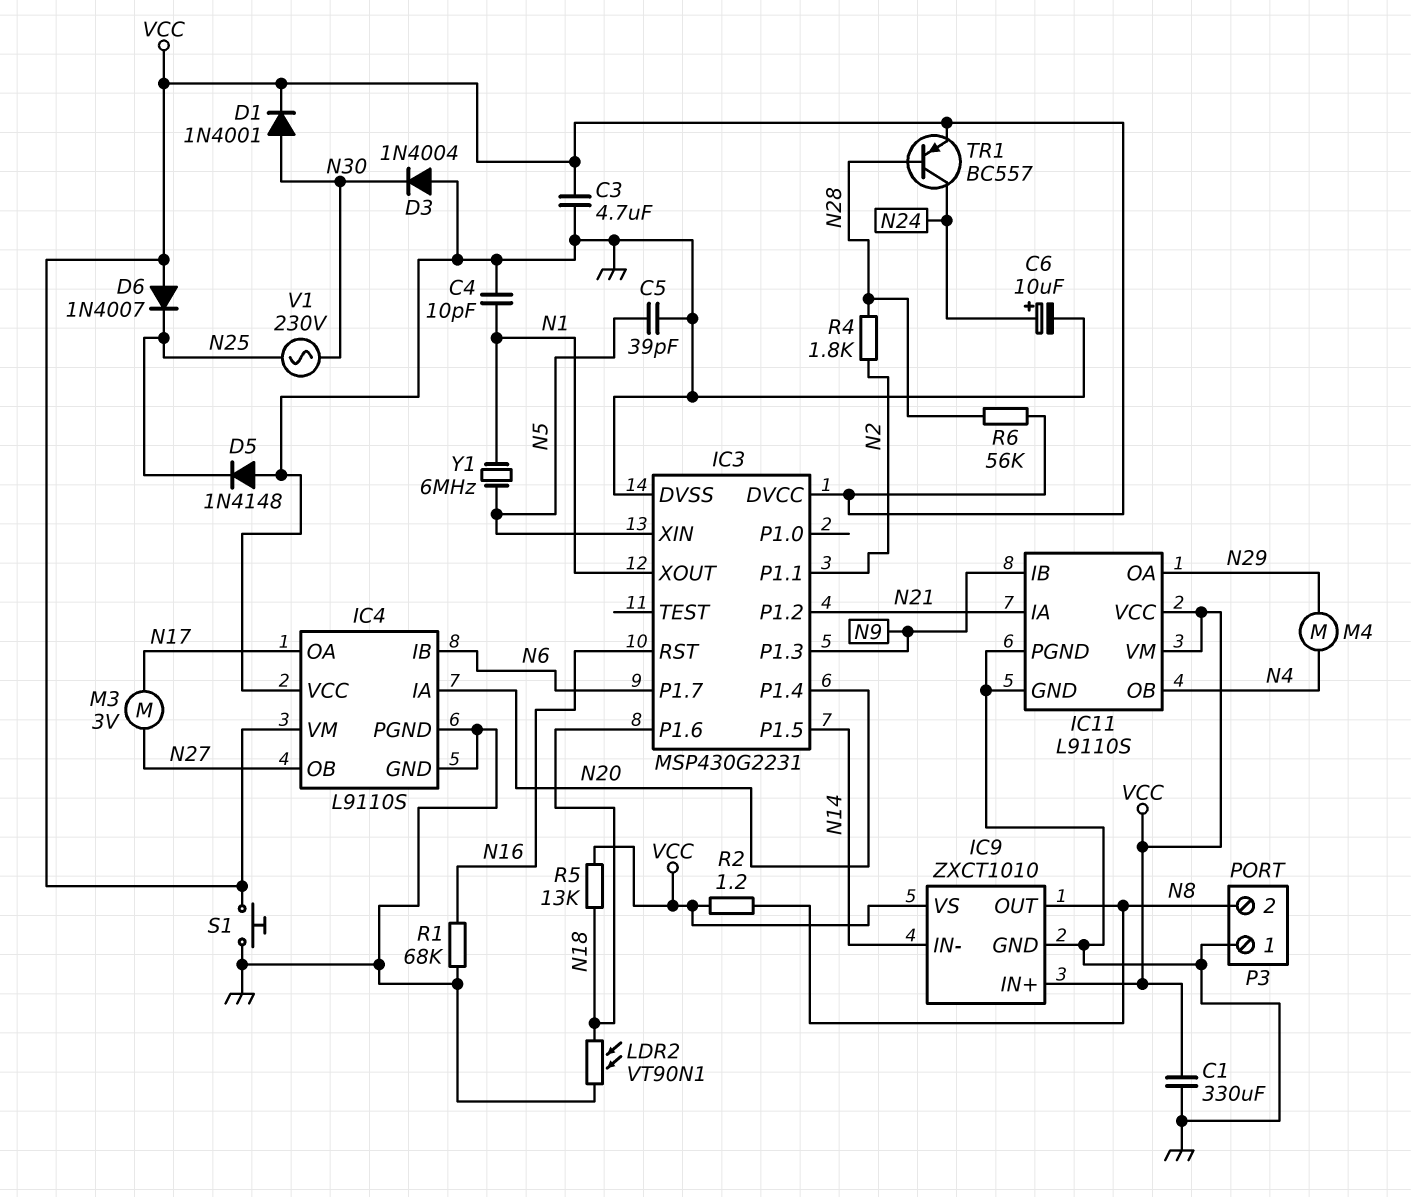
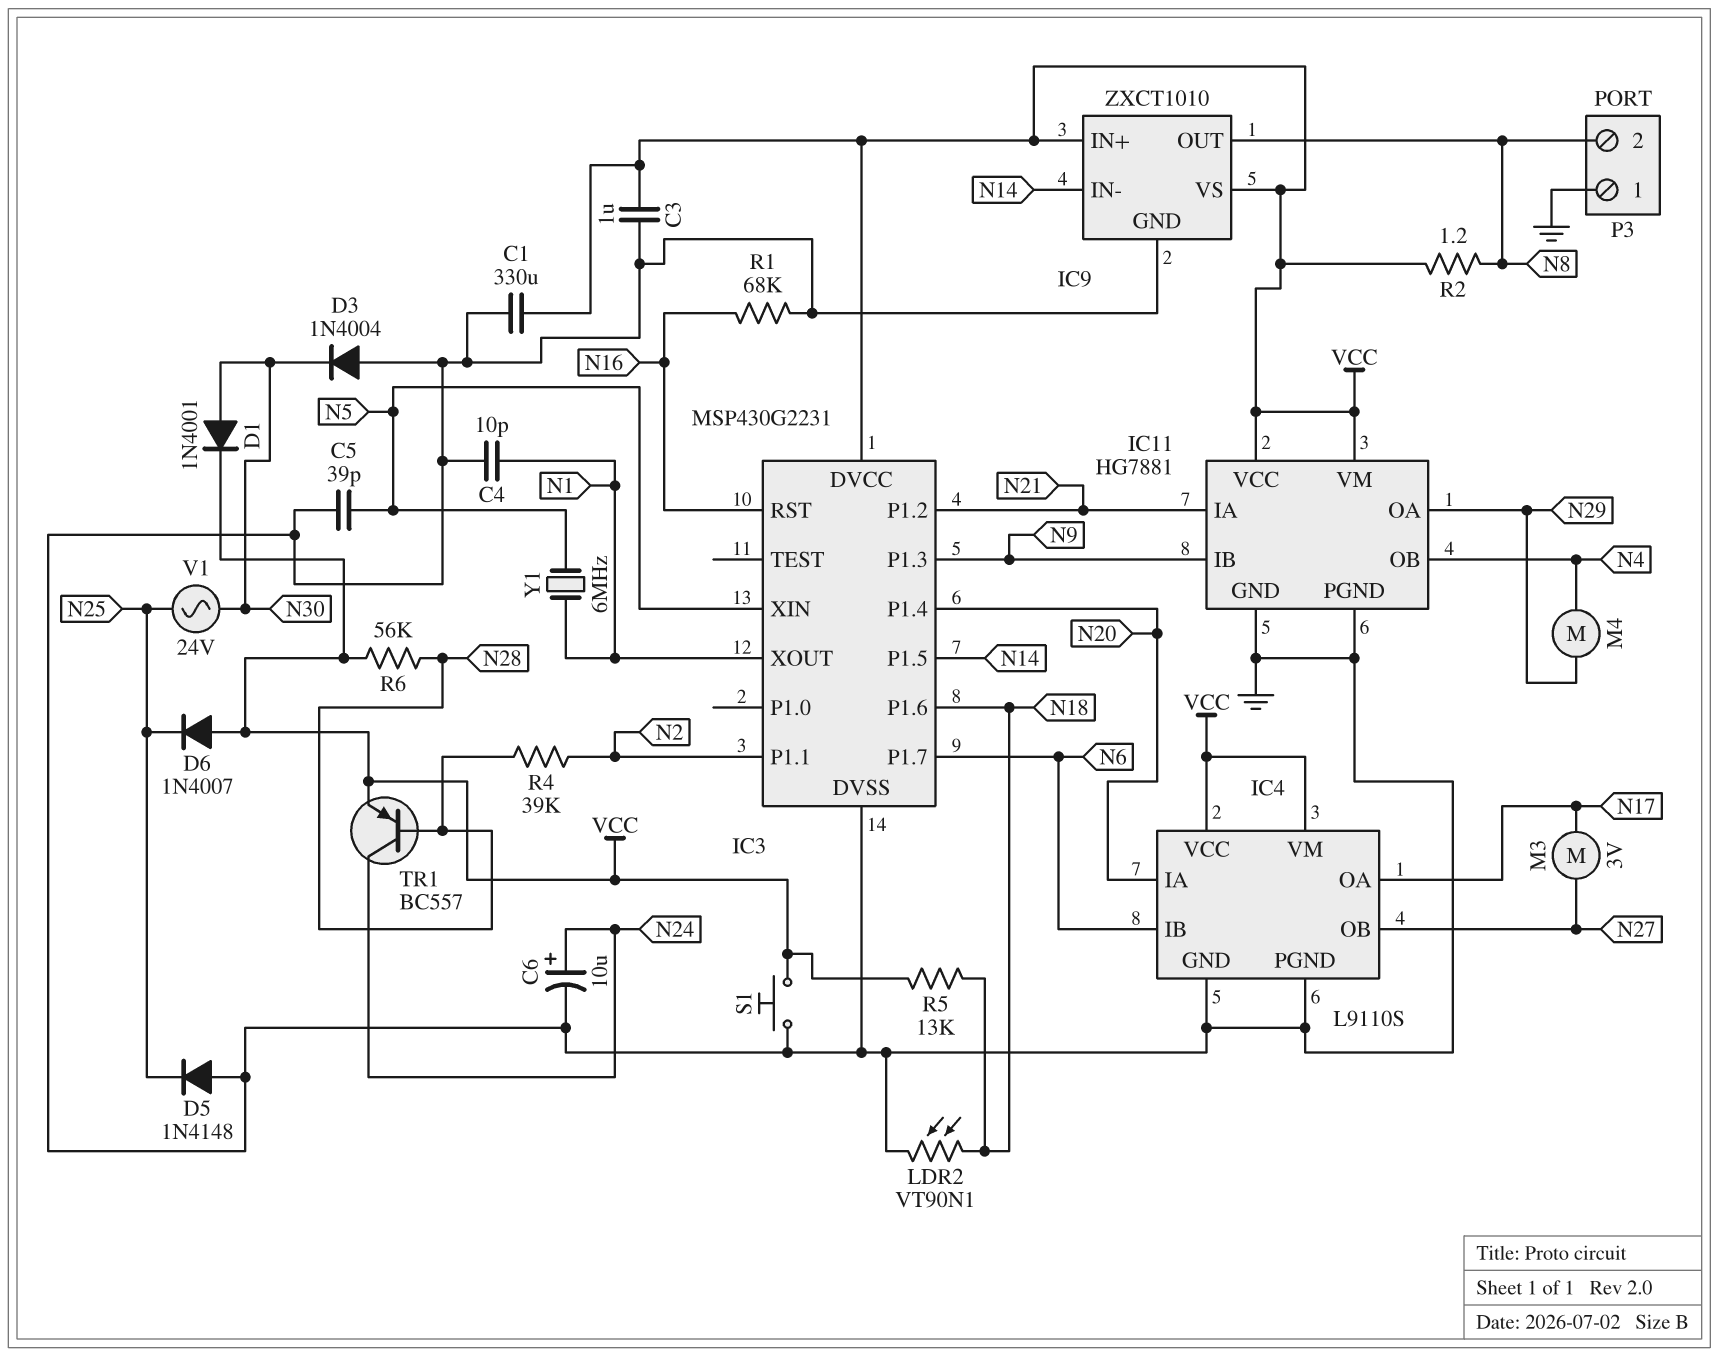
C3: 4.7uF (GND, VCC) -> 1uF (GND, VCC)
IC4 pin VCC: GND -> VCC
IC11: L9110S -> HG7881
R4: 1.8k (N2, N28) -> 39k (N2, N28)
V1: AC 230V (N25, N30) -> AC 24V (N25, N30)

